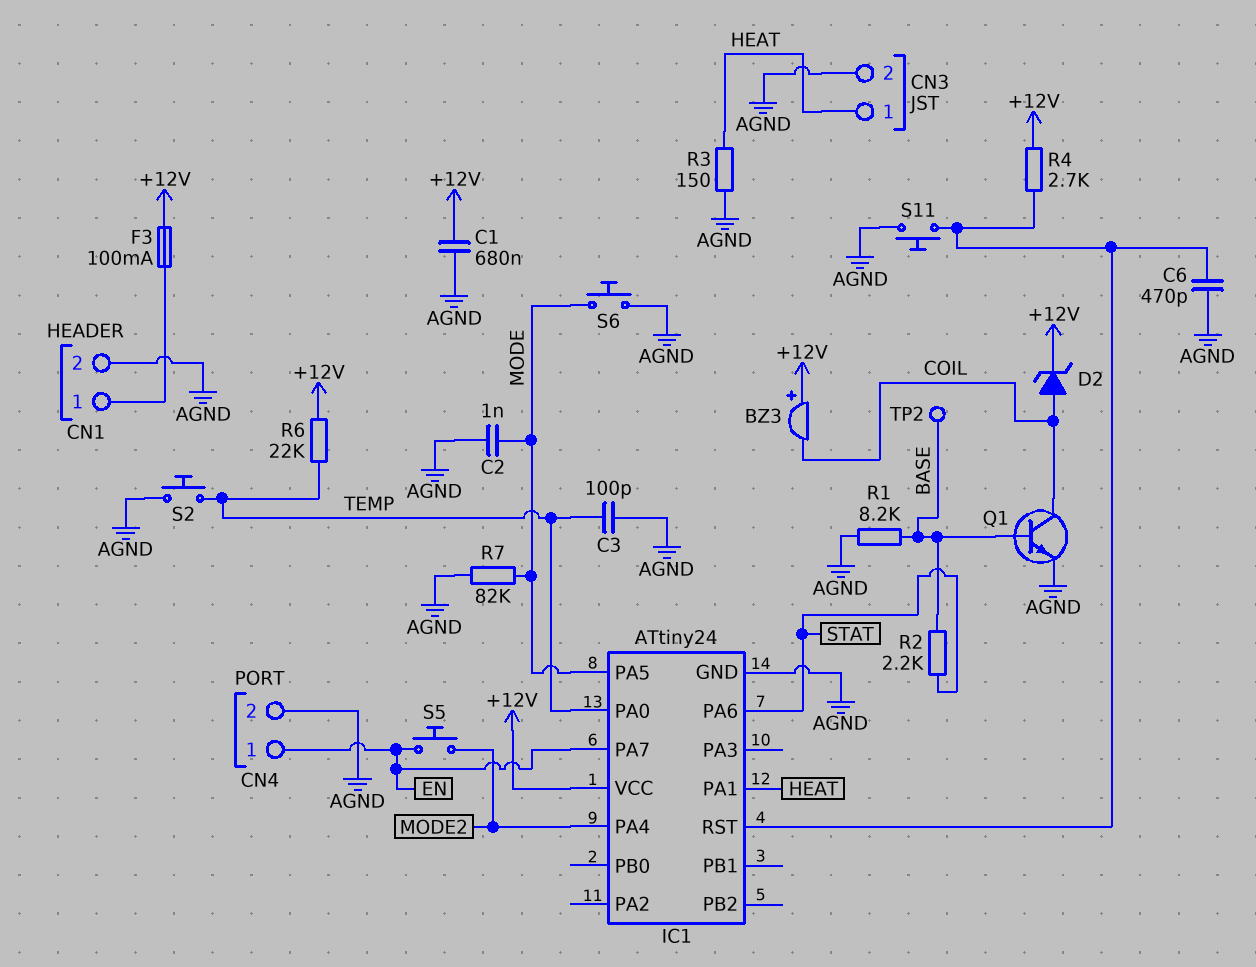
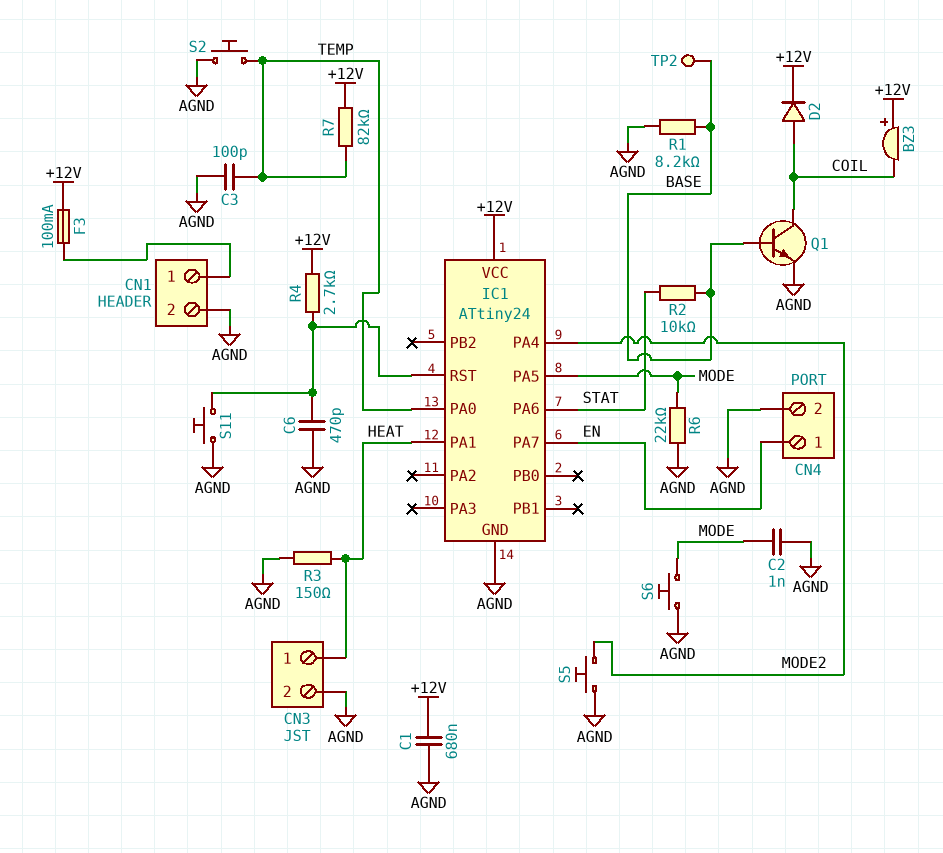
D2: zener (A COIL, K +12V) -> diode (A COIL, K +12V)
R2: 2.2k (BASE, STAT) -> 10k (BASE, STAT)
R6: 22k (+12V, TEMP) -> 22k (AGND, MODE)
R7: 82k (AGND, MODE) -> 82k (+12V, TEMP)
S5: button (EN, MODE2) -> button (AGND, MODE2)

